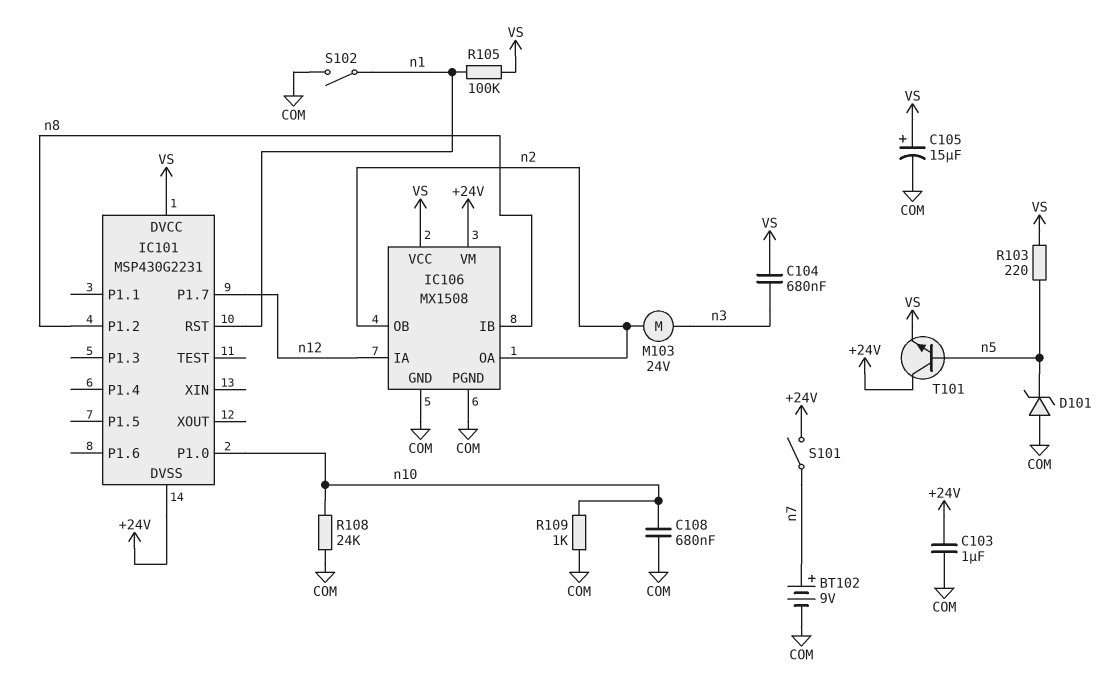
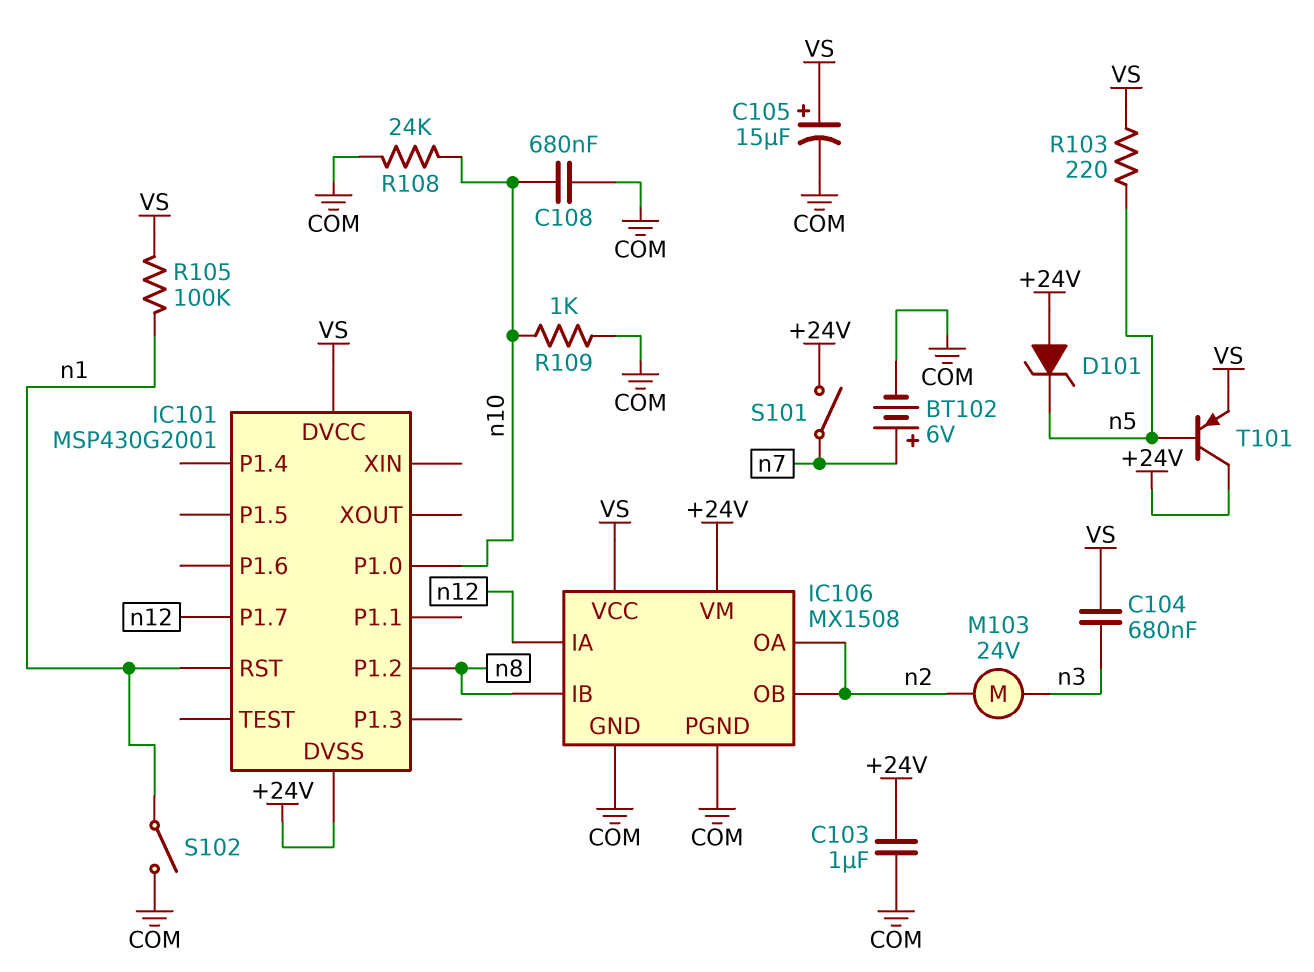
BT102: 9V (plus n7, minus COM) -> 6V (plus n7, minus COM)
D101: zener (A COM, K n5) -> zener (A +24V, K n5)
IC101: MSP430G2231 -> MSP430G2001
T101: NPN (B n5, C +24V, E VS) -> PNP (B n5, C +24V, E VS)

